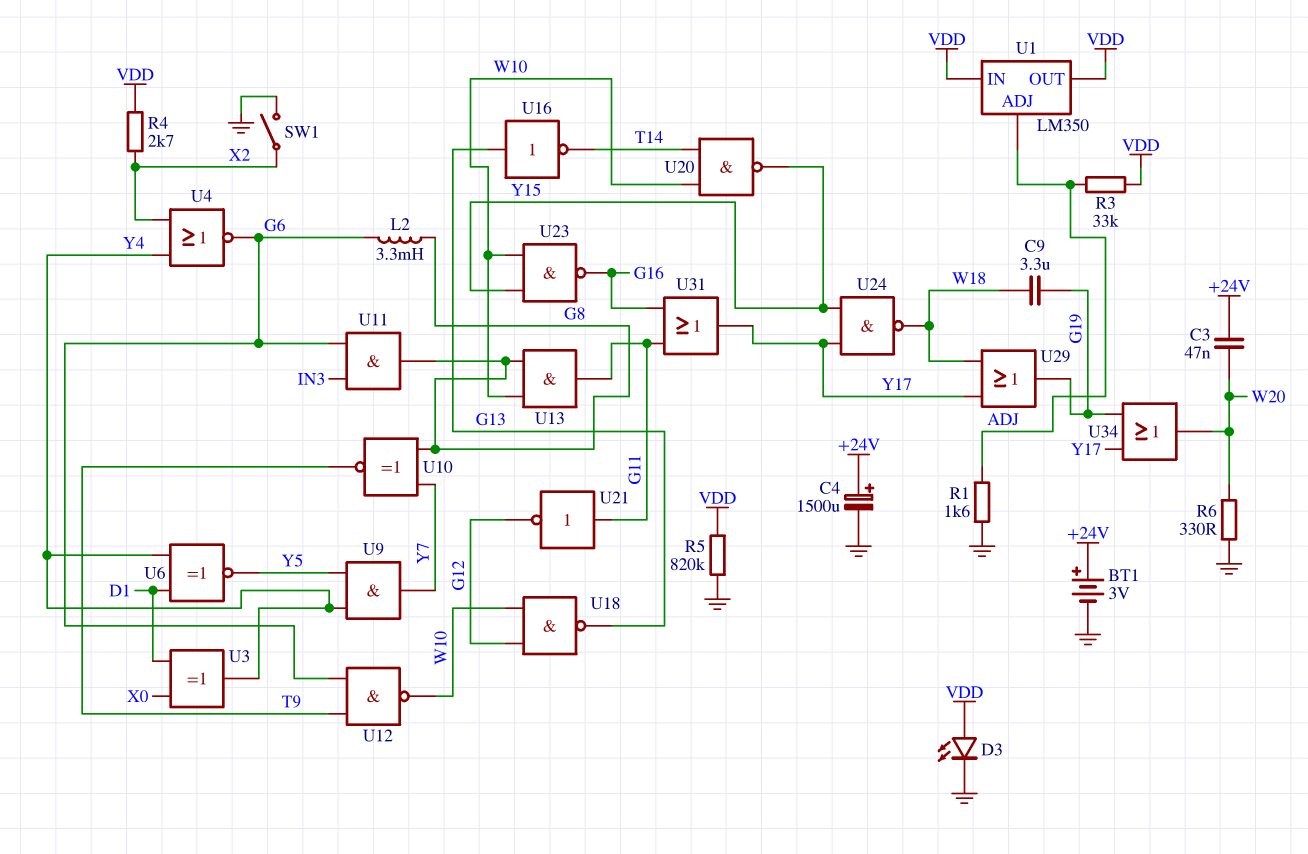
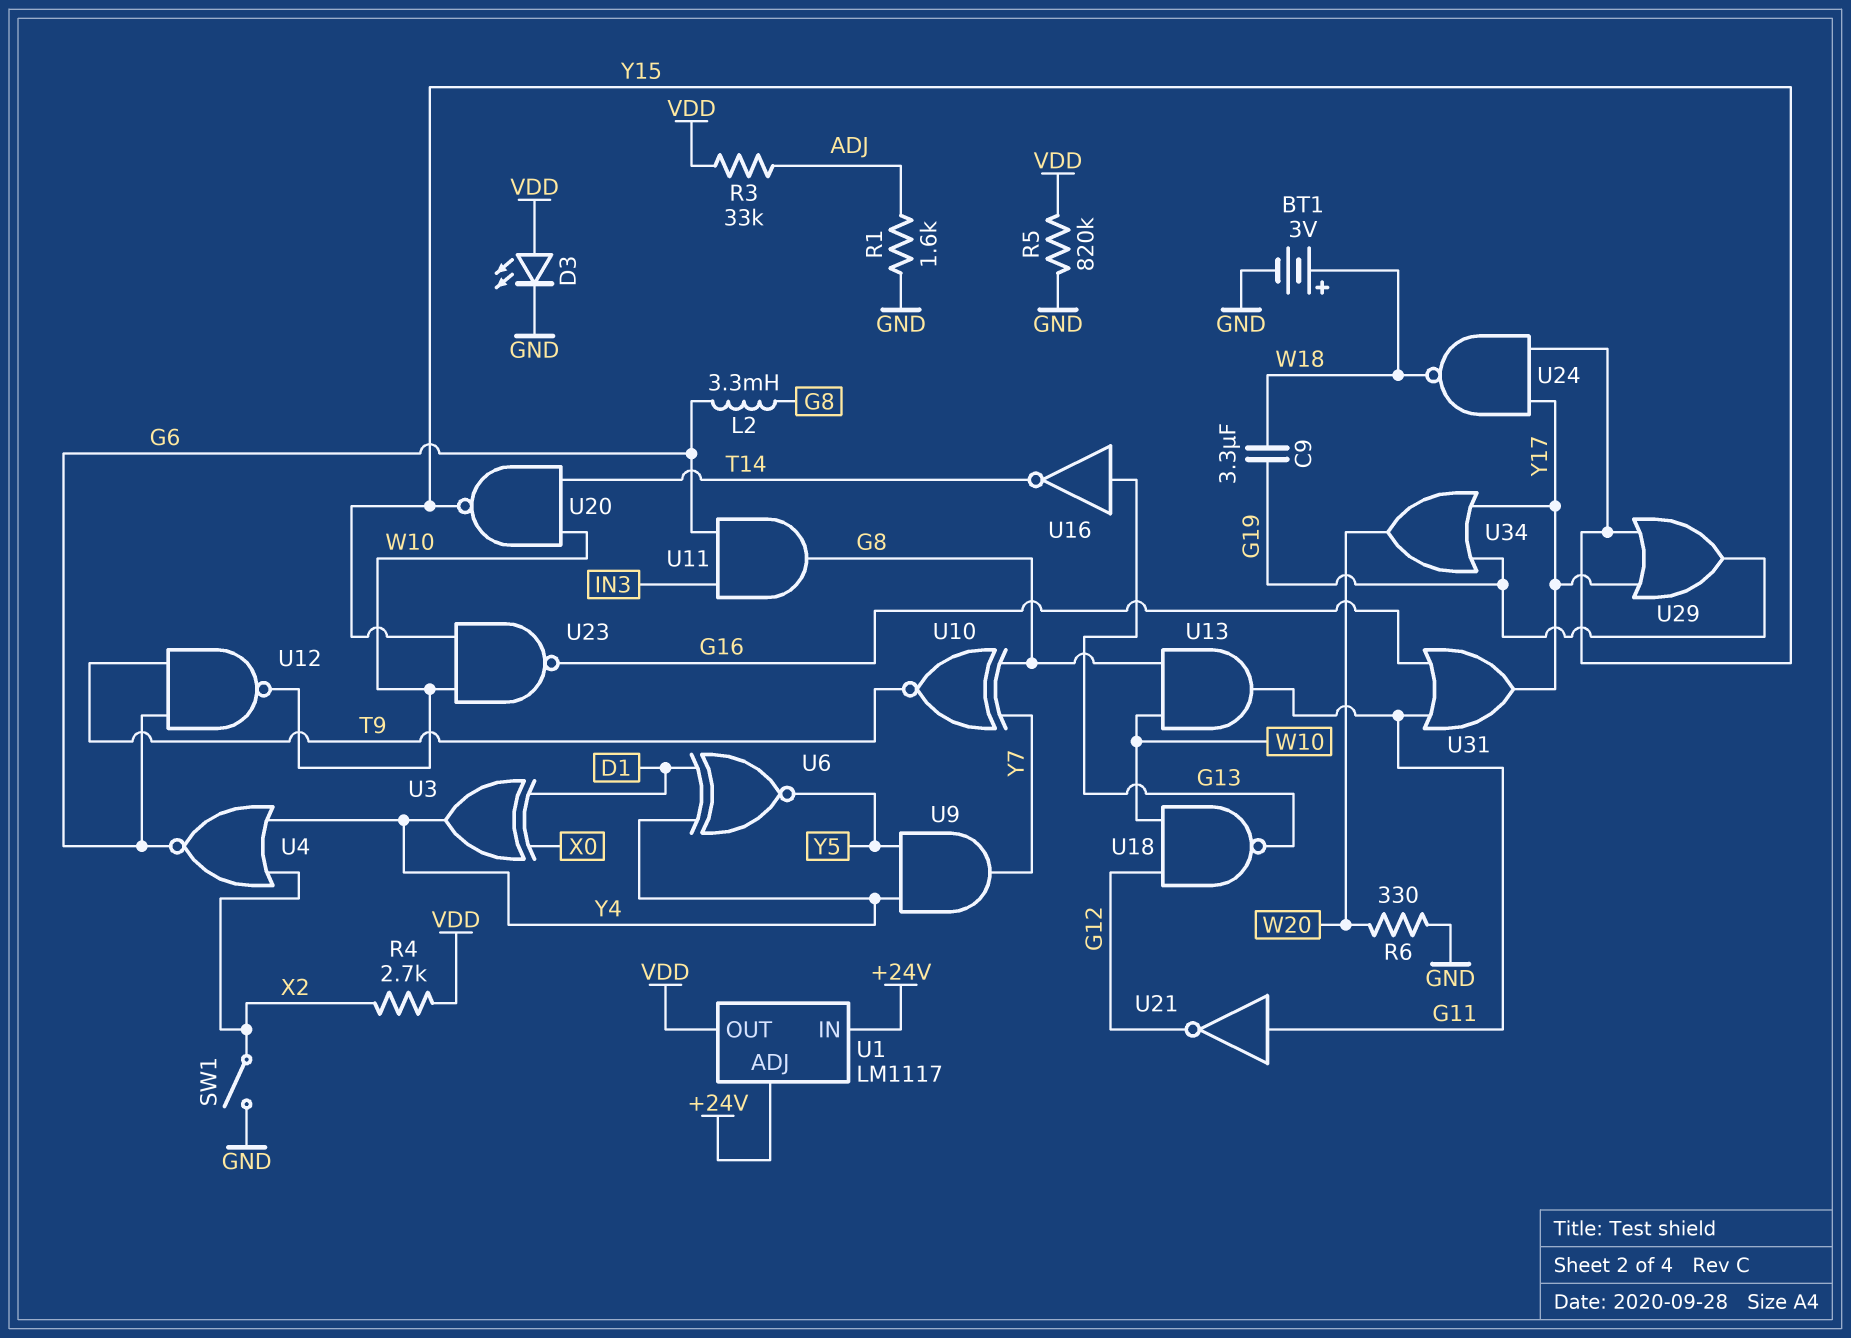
BT1: 3V (plus +24V, minus GND) -> 3V (plus W18, minus GND)
C3: 47nF (+24V, W20) -> none
C4: 1500uF (plus +24V, minus GND) -> none
U1: LM350 -> LM1117
U1 pin ADJ: ADJ -> +24V
U1 pin IN: VDD -> +24V
U29: OR (in W18, in Y17, out G19) -> OR (in Y15, in Y17, out G19)

